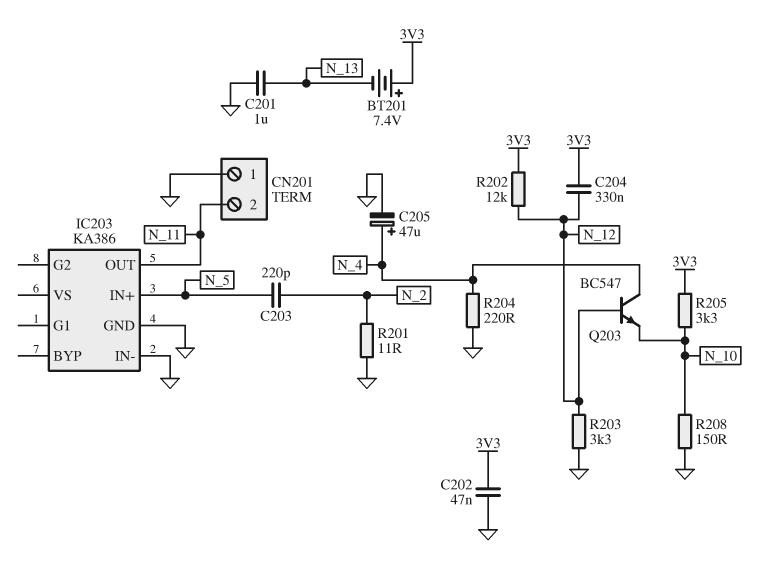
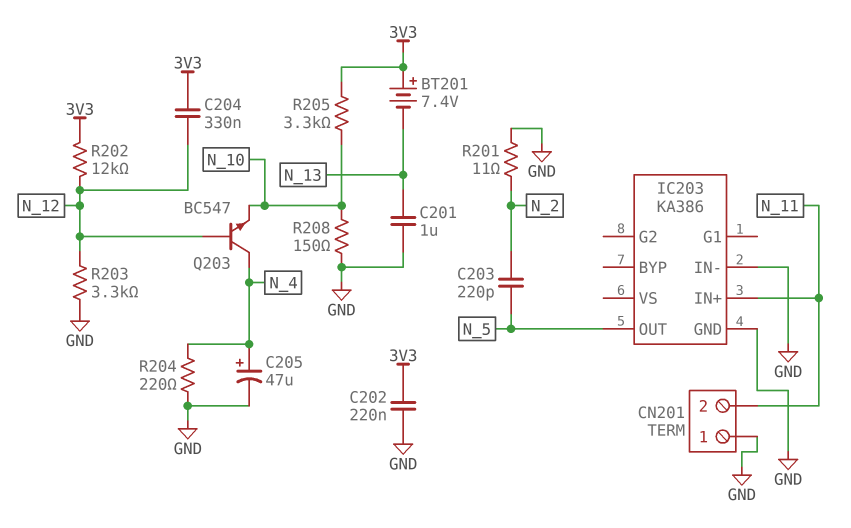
C202: 47nF (3V3, GND) -> 220nF (3V3, GND)
IC203 pin IN+: N_5 -> N_11
IC203 pin OUT: N_11 -> N_5

